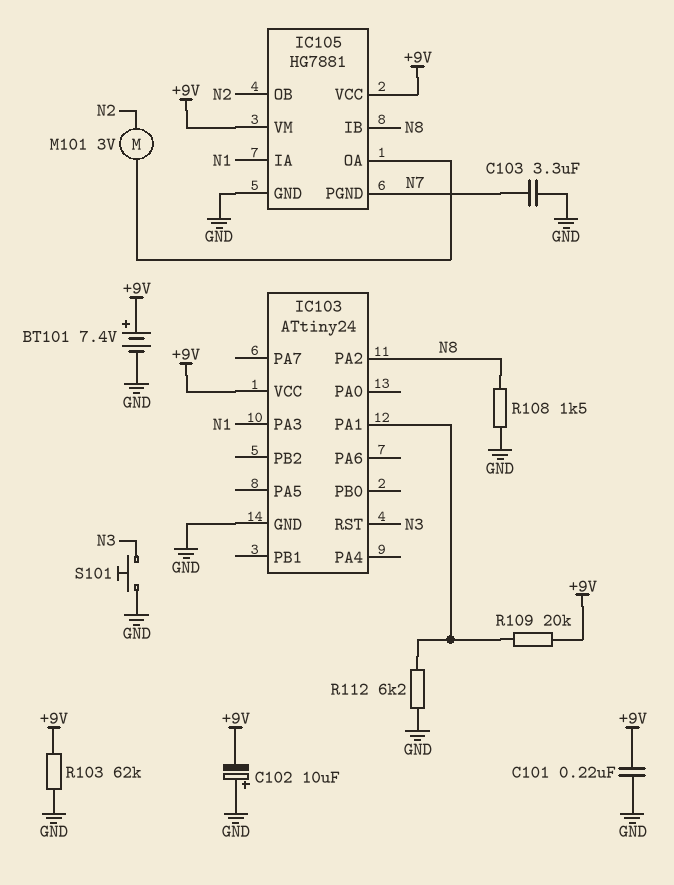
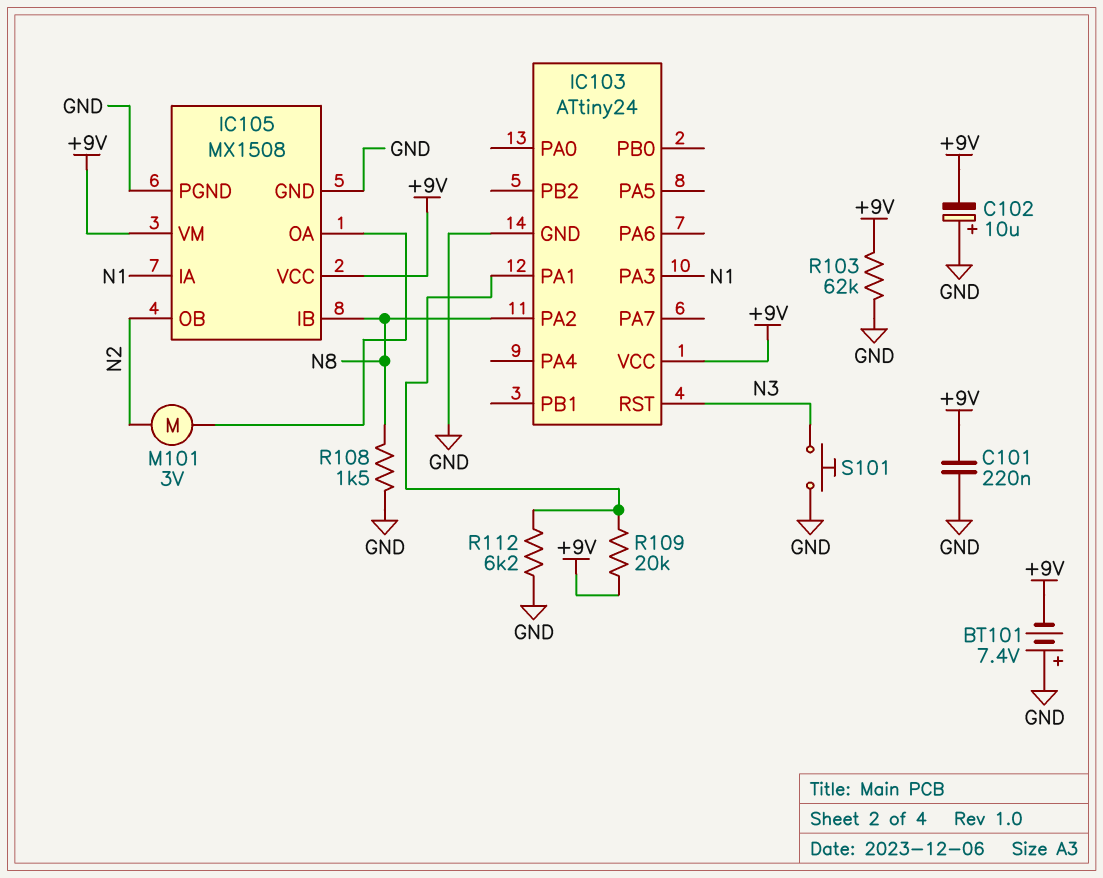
BT101: 7.4V (plus +9V, minus GND) -> 7.4V (plus GND, minus +9V)
C103: 3.3uF (GND, N7) -> none
IC105: HG7881 -> MX1508
IC105 pin PGND: N7 -> GND

